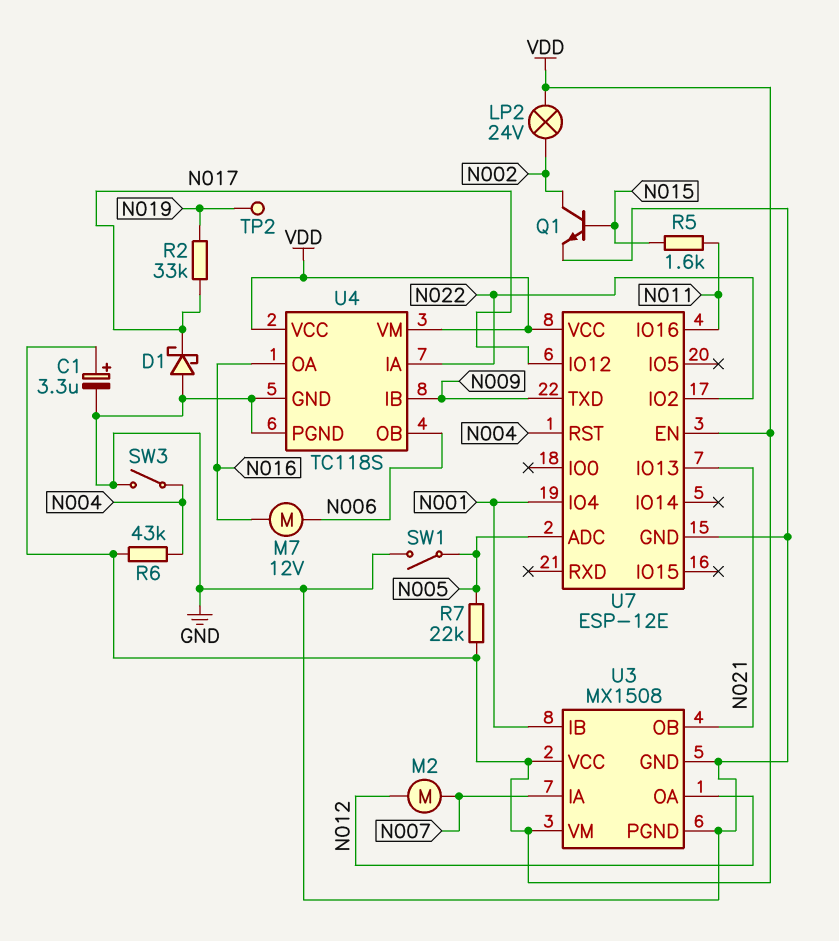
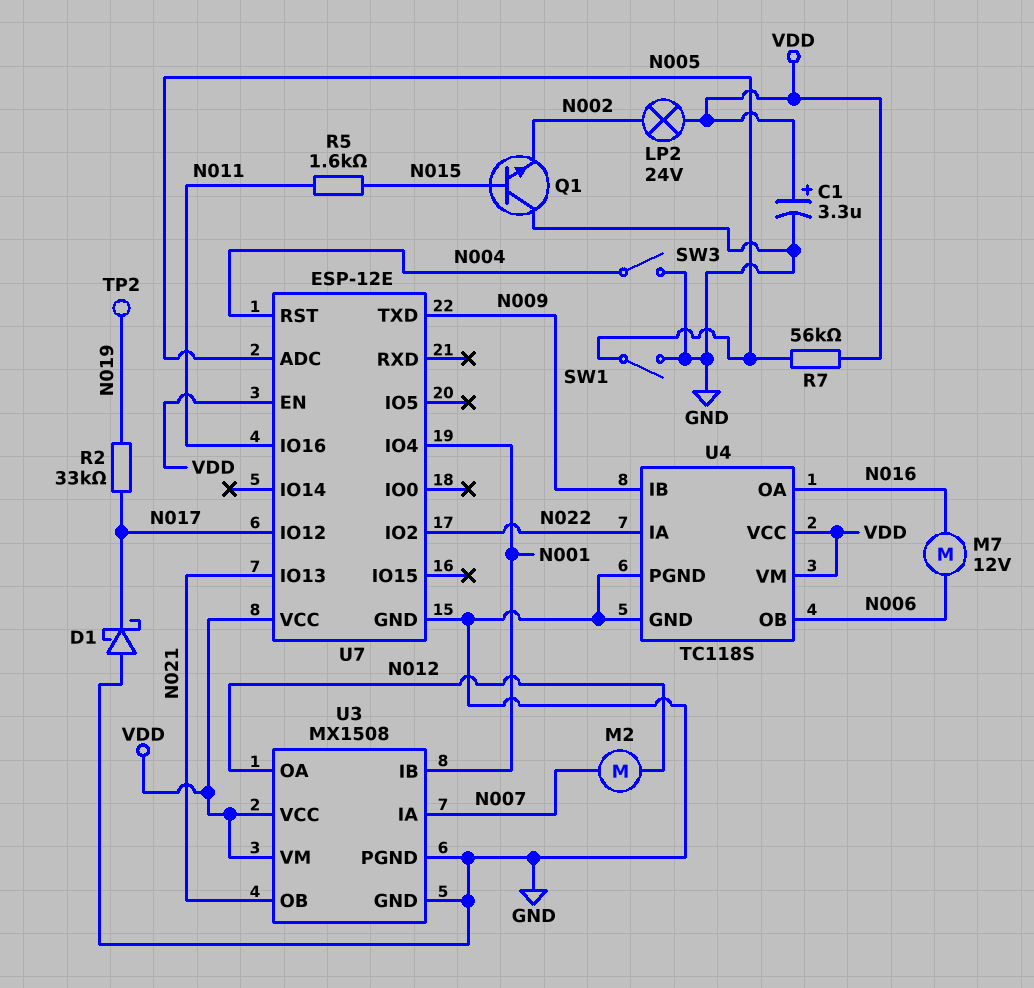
Q1: NPN (B N015, C N002, E GND) -> NPN (B N015, C GND, E N002)
R6: 43k (N004, VDD) -> none
R7: 22k (N005, VDD) -> 56k (N005, VDD)

